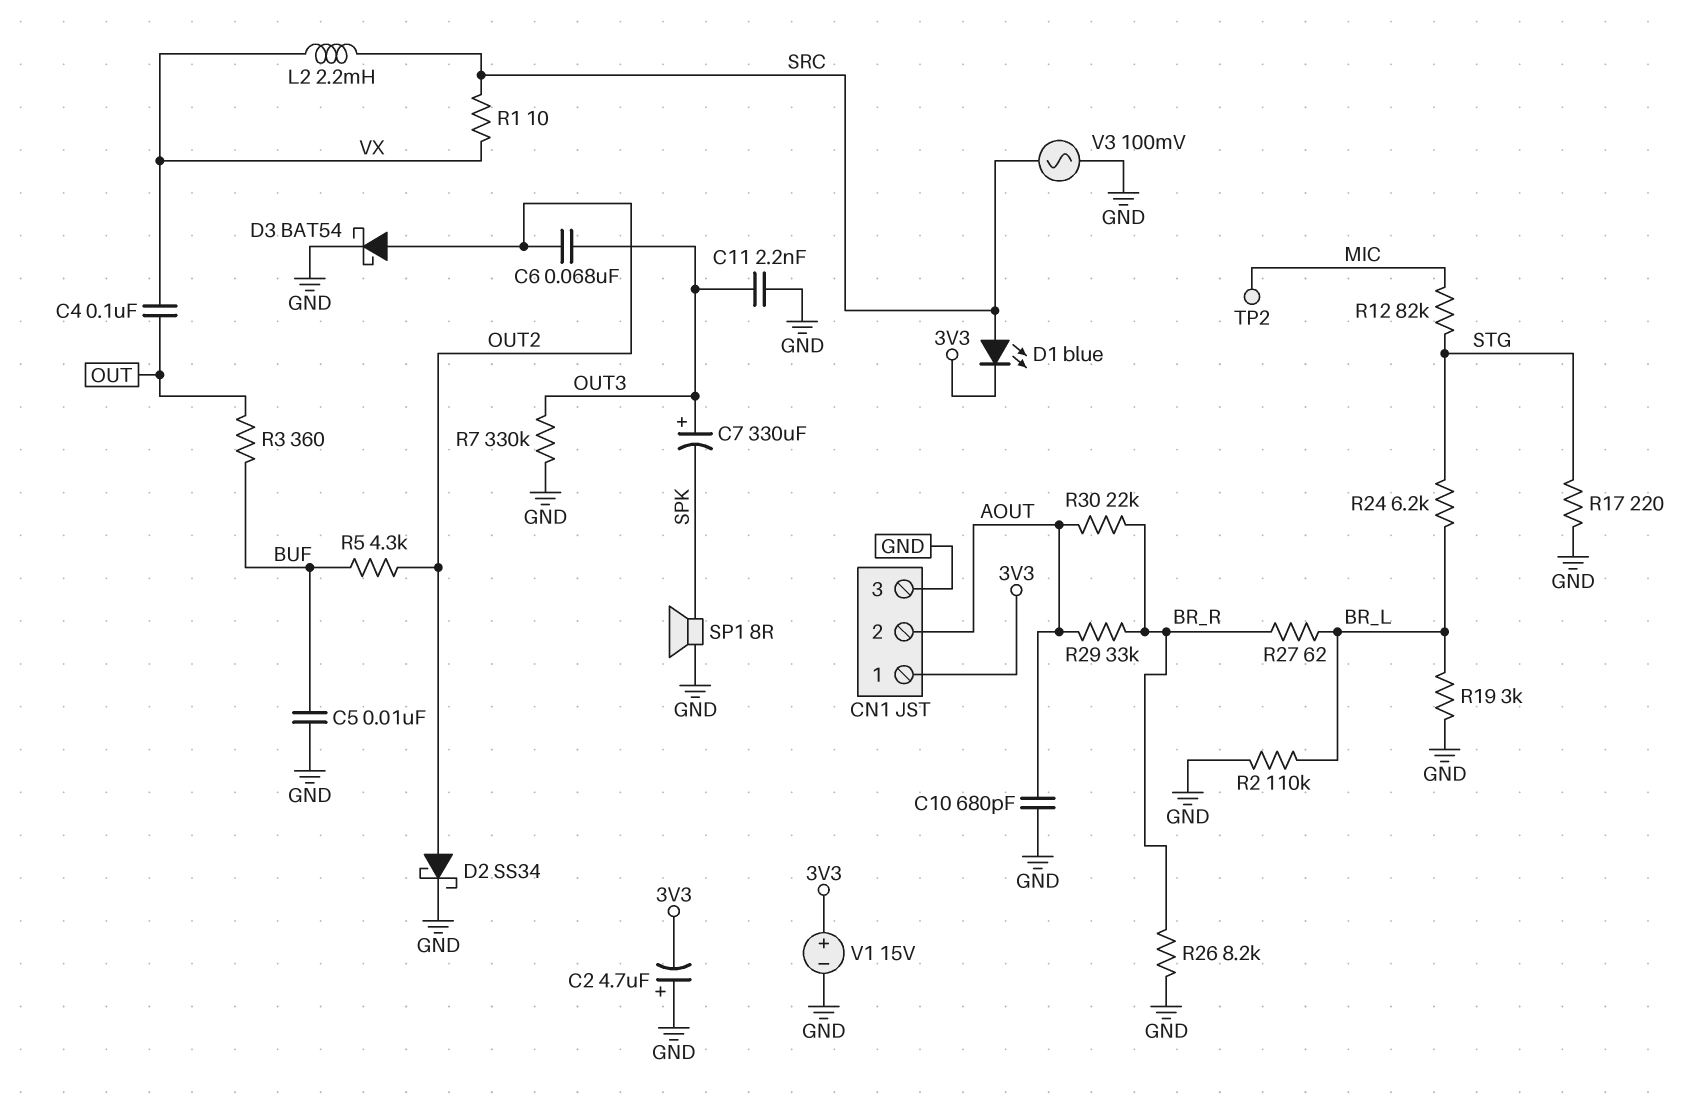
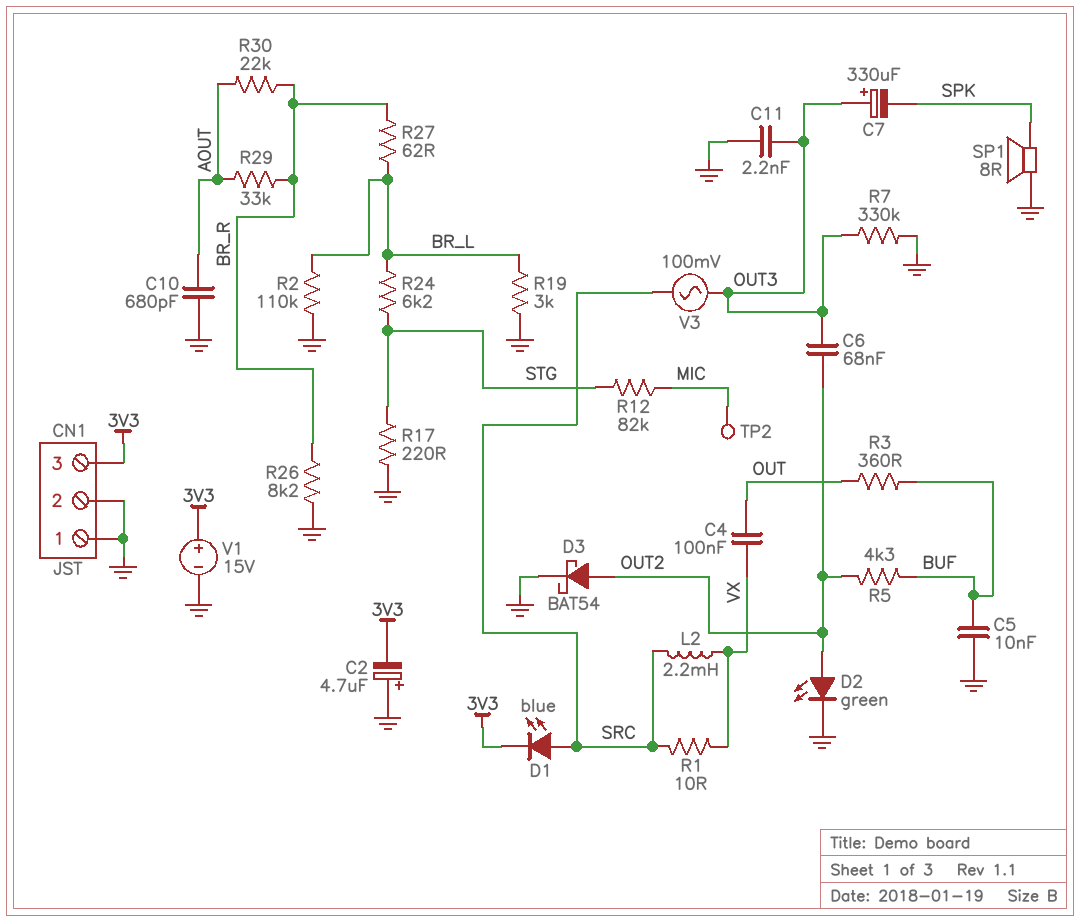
CN1 pin 1: 3V3 -> GND
CN1 pin 2: AOUT -> GND
CN1 pin 3: GND -> 3V3
D2: schottky SS34 (A OUT2, K GND) -> LED green (A OUT2, K GND)
V3: AC 100mV (GND, SRC) -> AC 100mV (OUT3, SRC)

